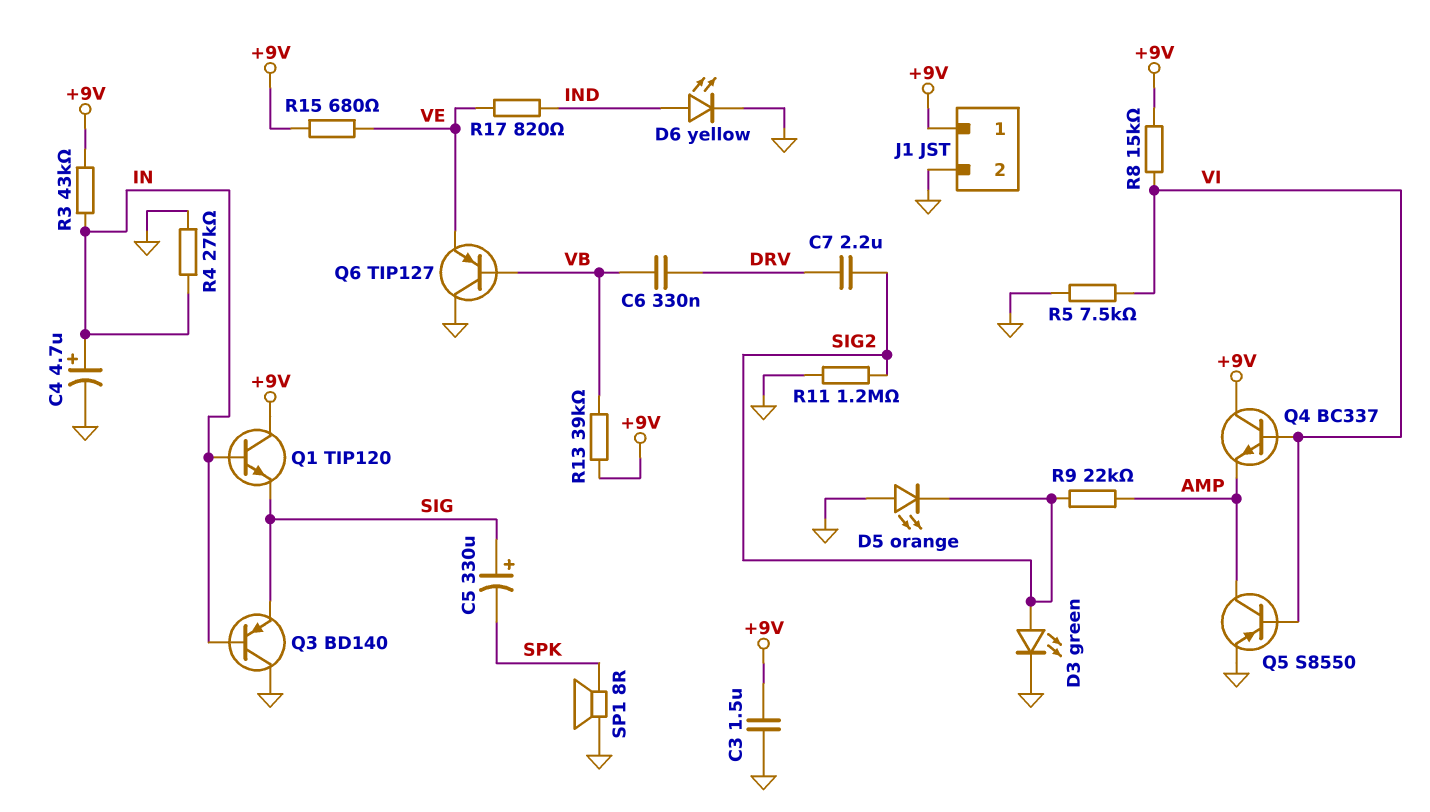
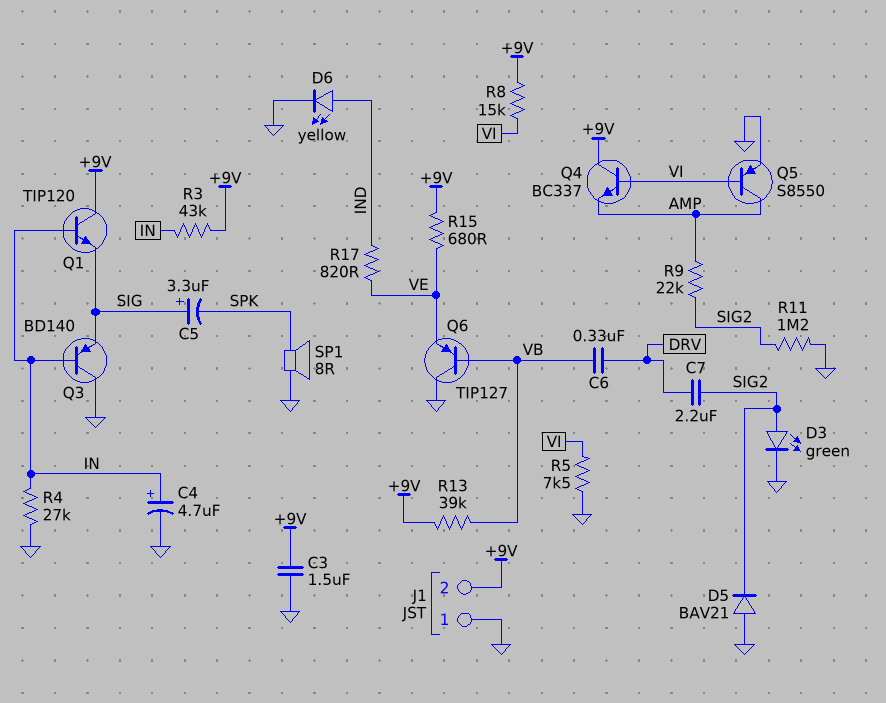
C5: 330uF (plus SIG, minus SPK) -> 3.3uF (plus SIG, minus SPK)
D5: LED orange (A GND, K SIG2) -> diode BAV21 (A GND, K SIG2)
J1 pin 1: +9V -> GND
J1 pin 2: GND -> +9V

